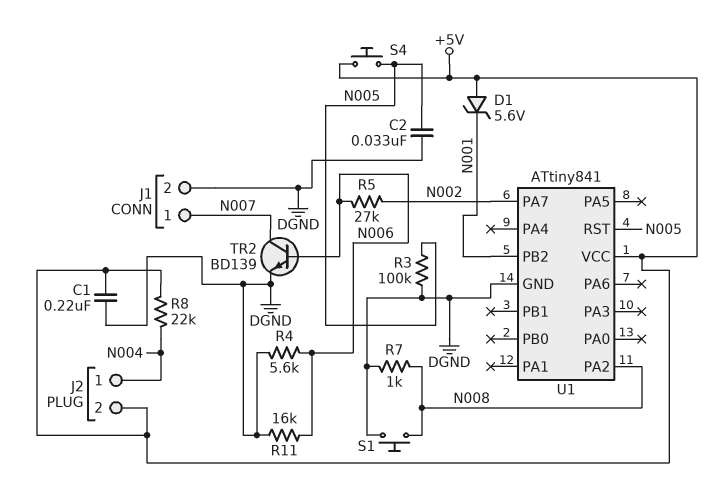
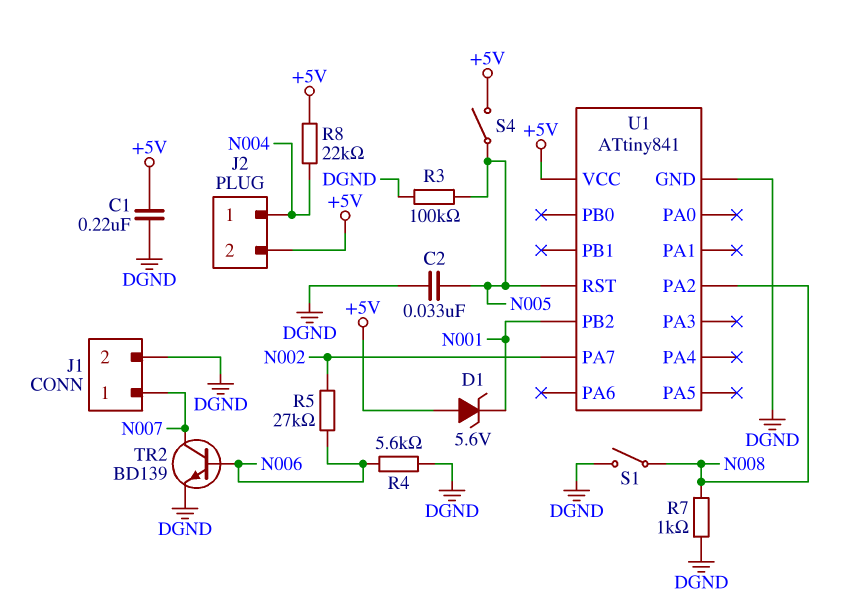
R11: 16k (DGND, N006) -> none
S1: button (DGND, N008) -> switch (DGND, N008)
S4: button (+5V, N005) -> switch (+5V, N005)

